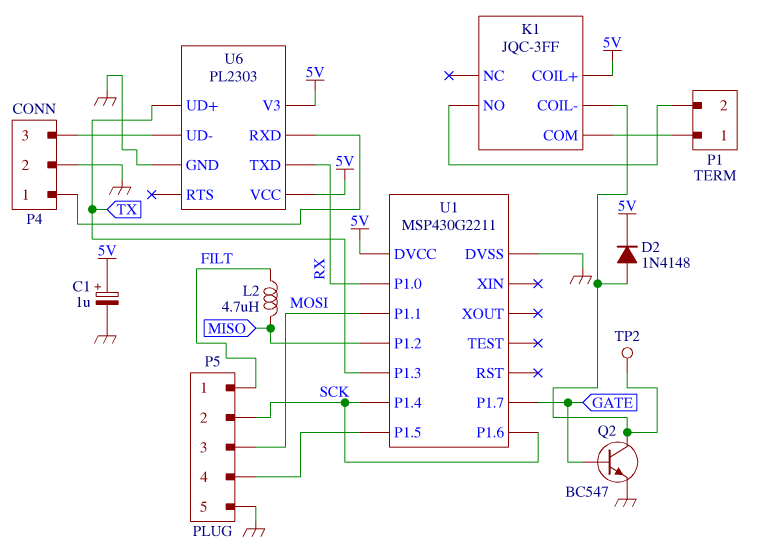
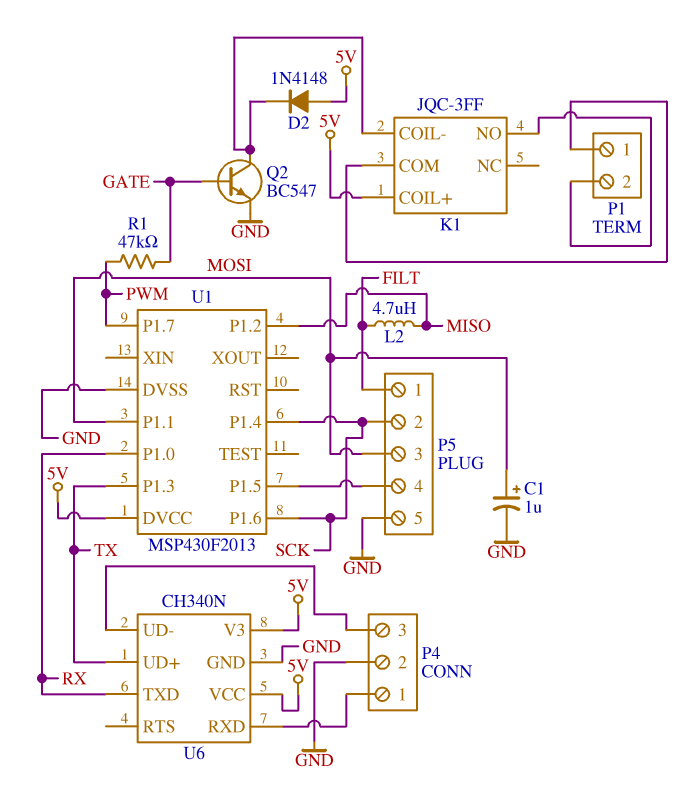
C1: 1uF (plus 5V, minus GND) -> 1uF (plus MOSI, minus GND)
D2: diode 1N4148 (A K1/COIL-, K 5V) -> diode 1N4148 (A 5V, K K1/COIL-)
R1: none -> 47k (GATE, PWM)
TP2: test point (K1/COIL-) -> none
U1: MSP430G2211 -> MSP430F2013
U1 pin P1.7: GATE -> PWM
U6: PL2303 -> CH340N

